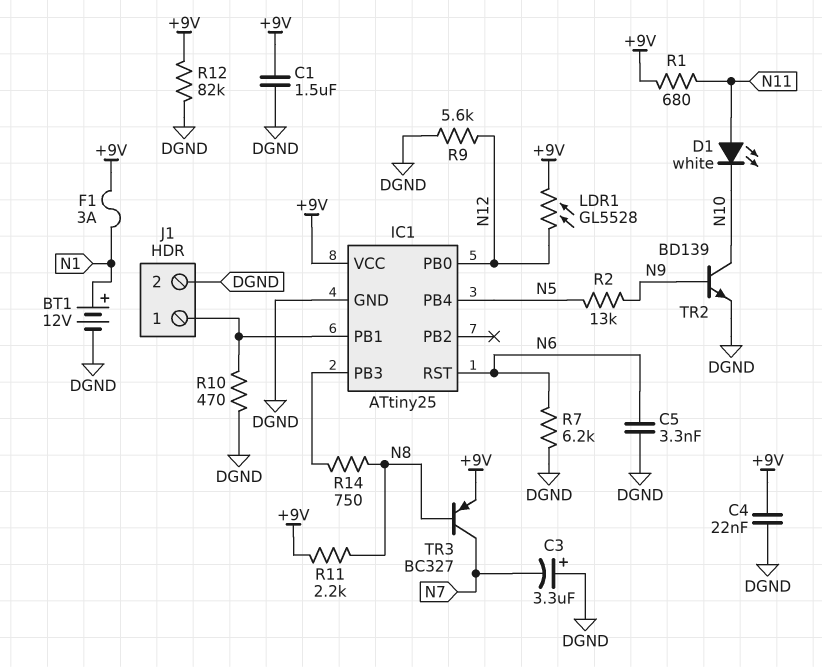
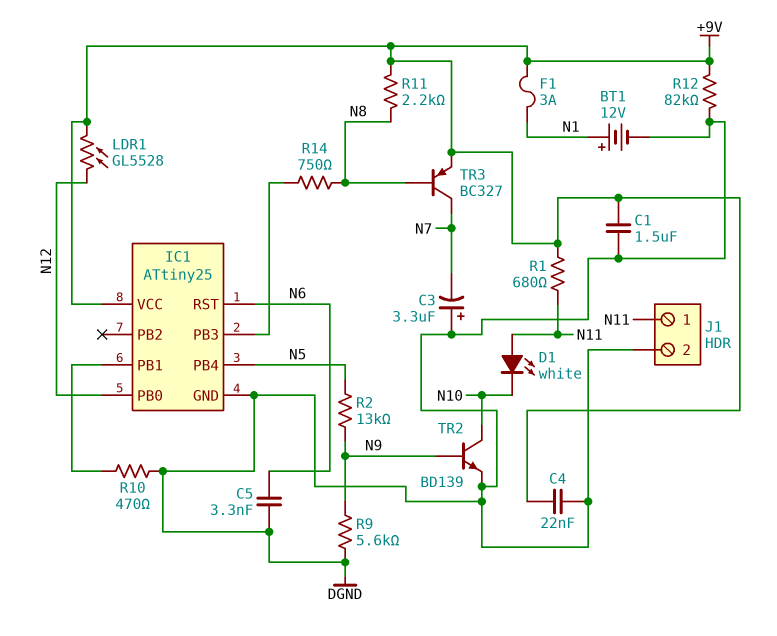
J1 pin 1: IC1/PB1 -> N11
R7: 6.2k (DGND, N6) -> none
R9: 5.6k (DGND, N12) -> 5.6k (DGND, N9)

